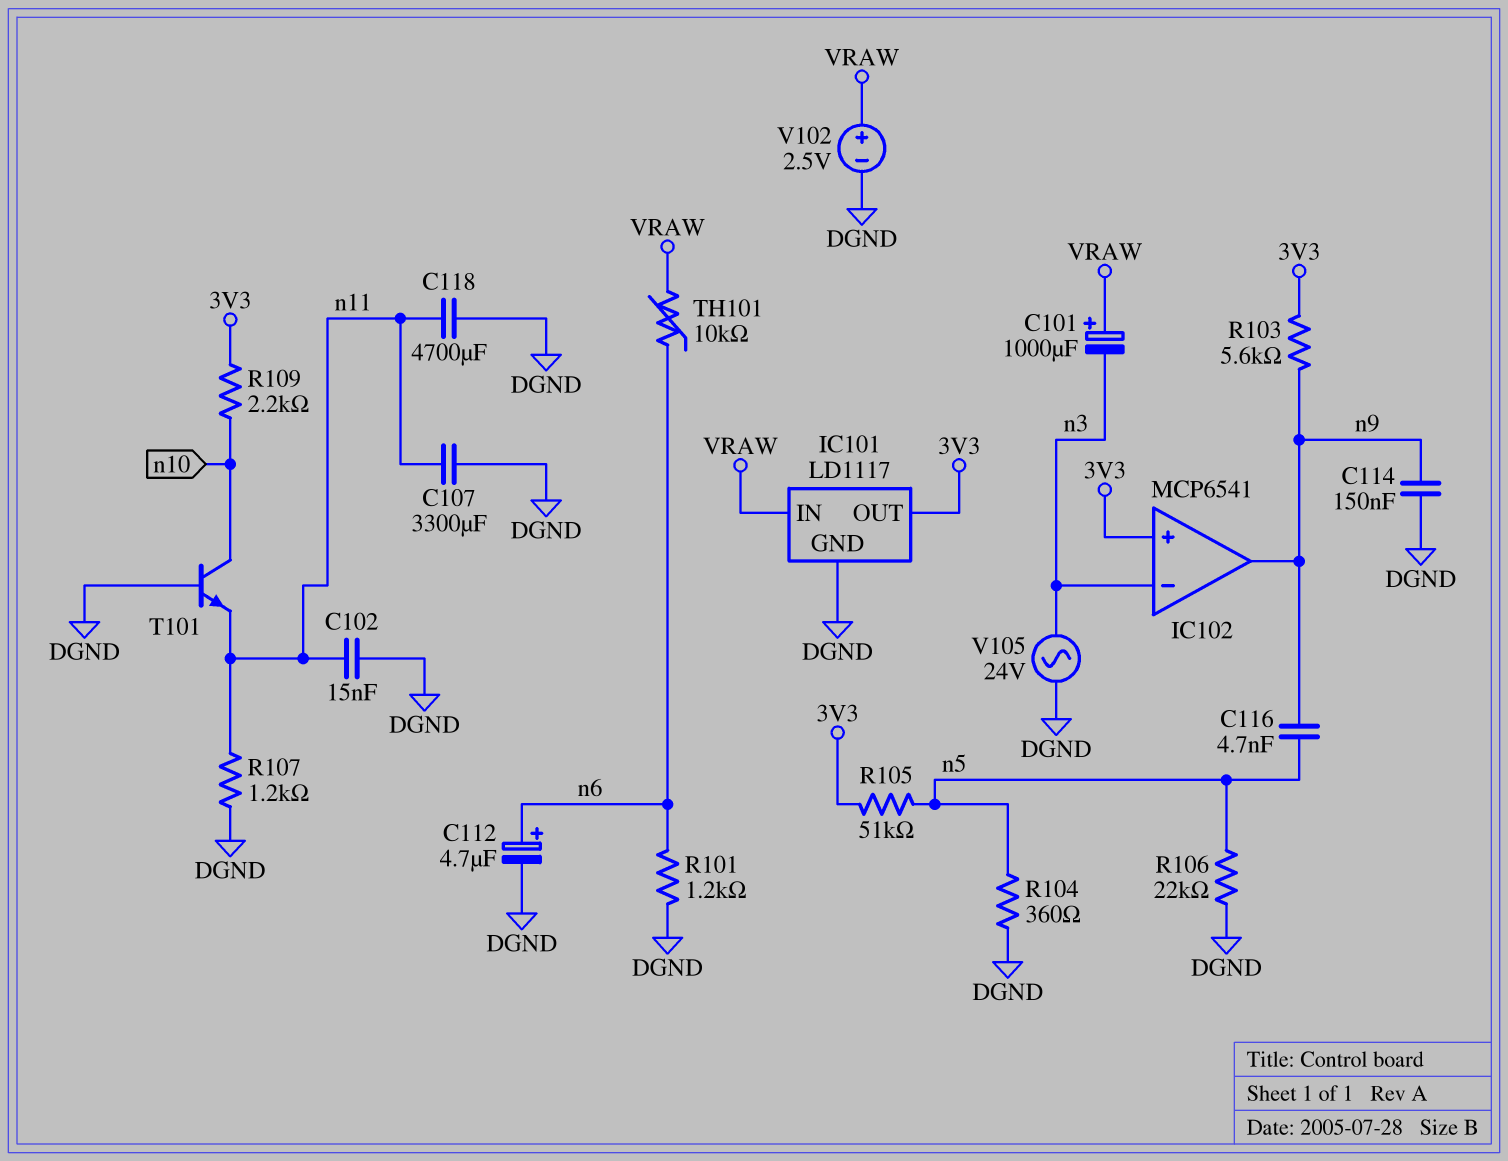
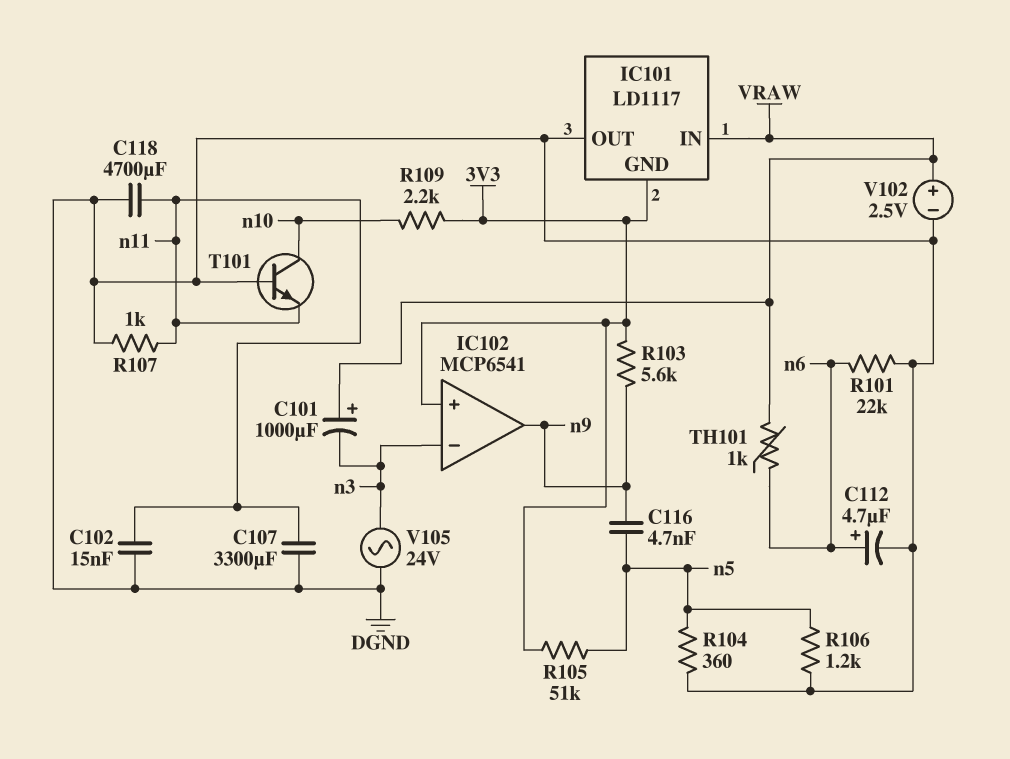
C114: 150nF (DGND, n9) -> none
IC101 pin GND: DGND -> 3V3
IC101 pin OUT: 3V3 -> DGND
R101: 1.2k (DGND, n6) -> 22k (DGND, n6)
R106: 22k (DGND, n5) -> 1.2k (DGND, n5)
R107: 1.2k (DGND, n11) -> 1k (DGND, n11)
TH101: 10k (VRAW, n6) -> 1k (VRAW, n6)

